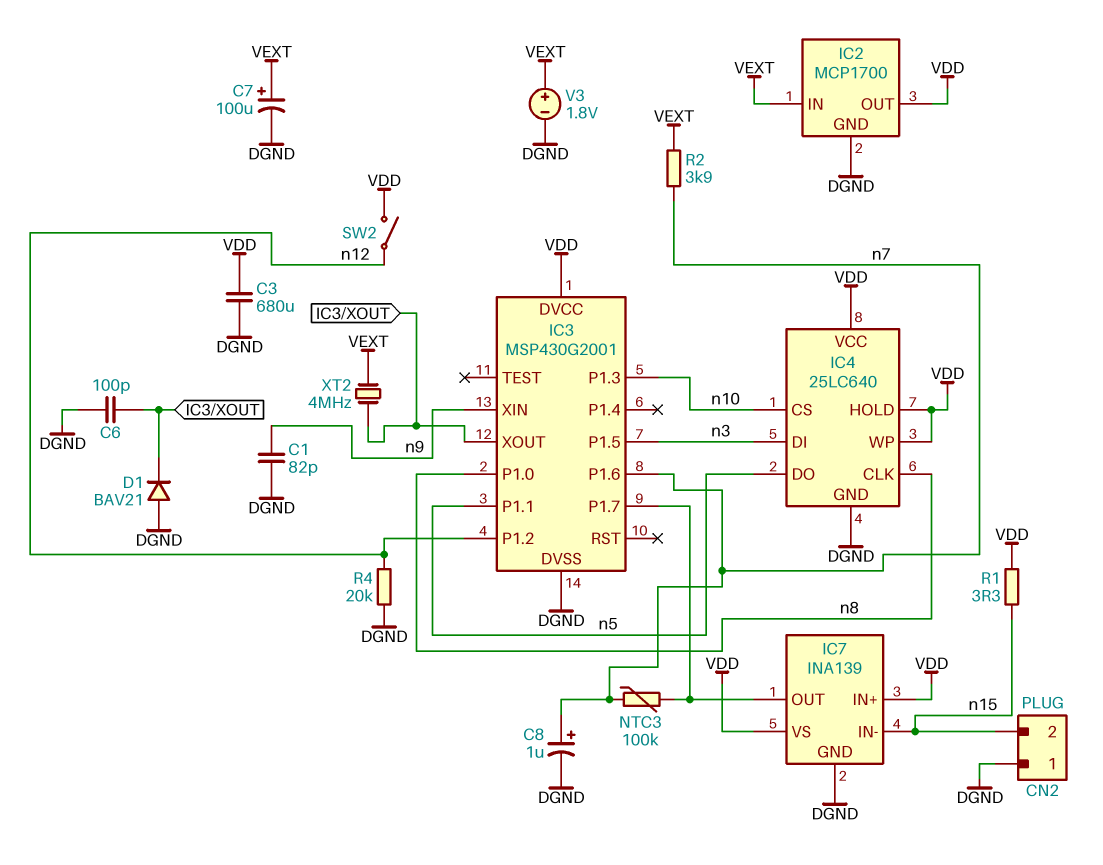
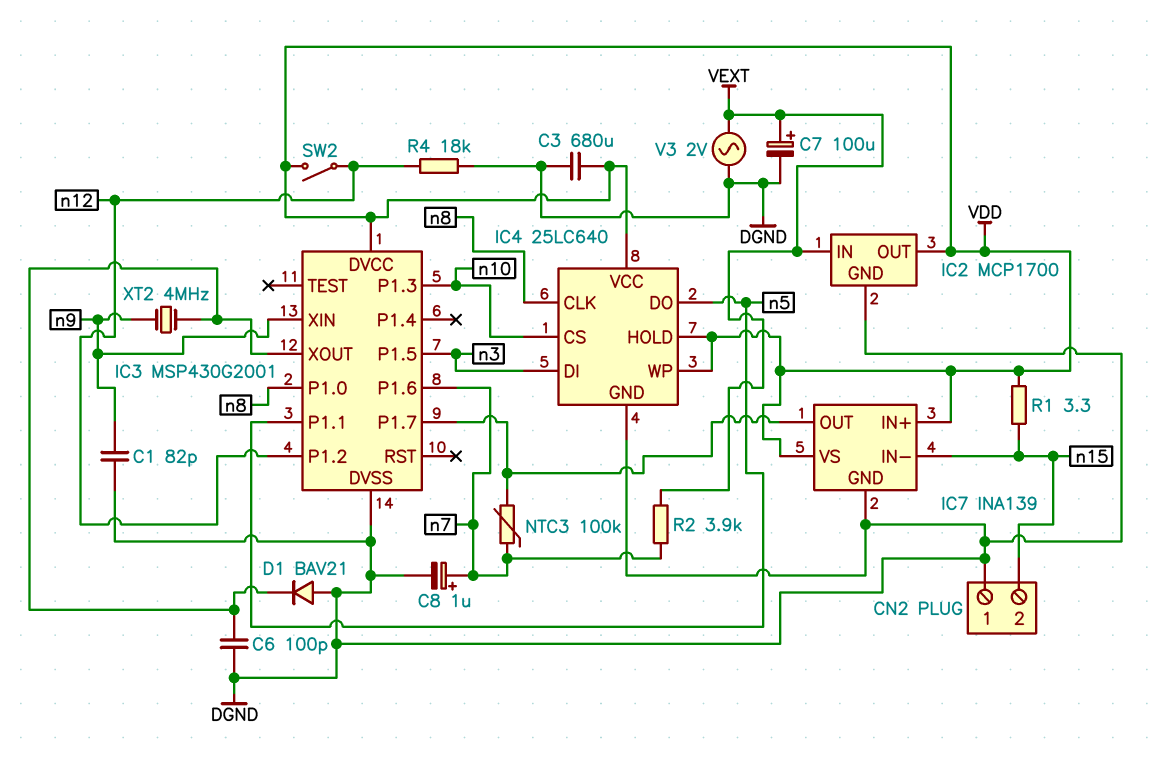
R4: 20k (DGND, n12) -> 18k (DGND, n12)
V3: 1.8V (plus VEXT, minus DGND) -> AC 2V (DGND, VEXT)
XT2: 4MHz (IC3/XOUT, VEXT) -> 4MHz (IC3/XOUT, n9)

